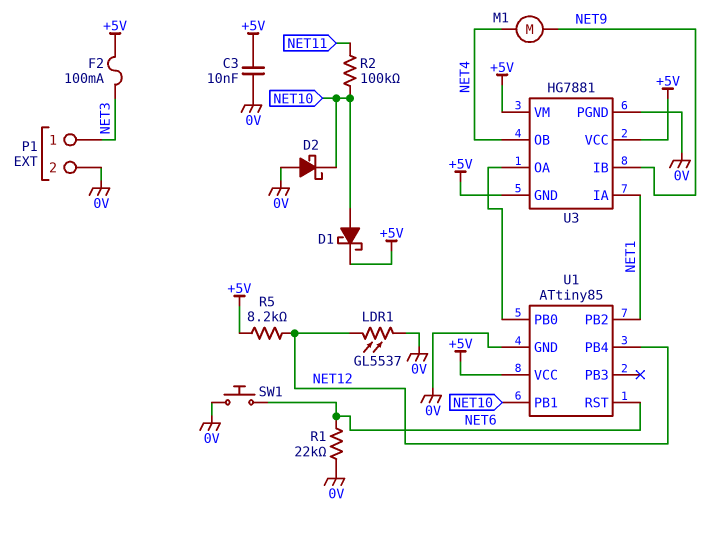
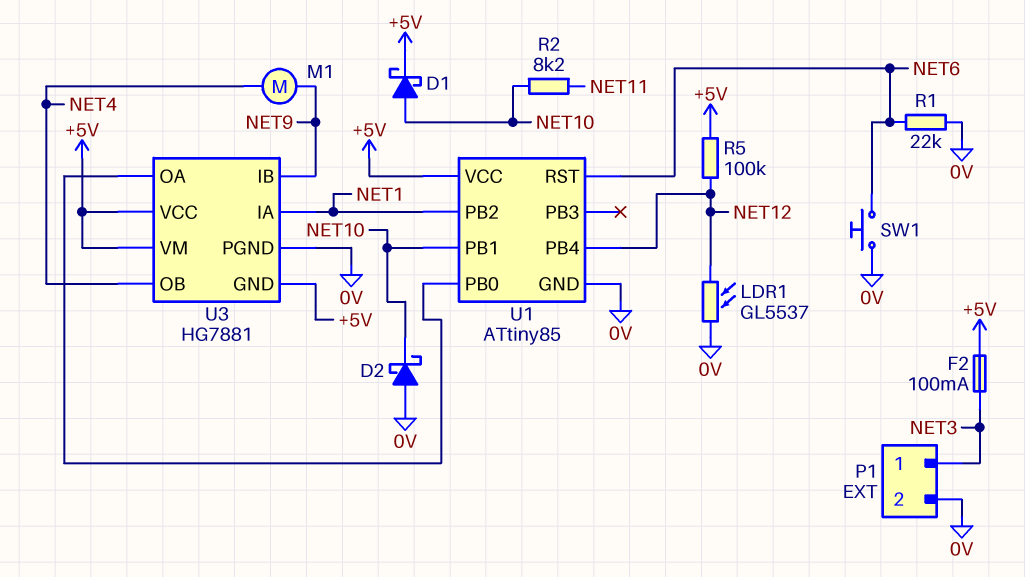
C3: 10nF (+5V, 0V) -> none
R2: 100k (NET10, NET11) -> 8.2k (NET10, NET11)
R5: 8.2k (+5V, NET12) -> 100k (+5V, NET12)

